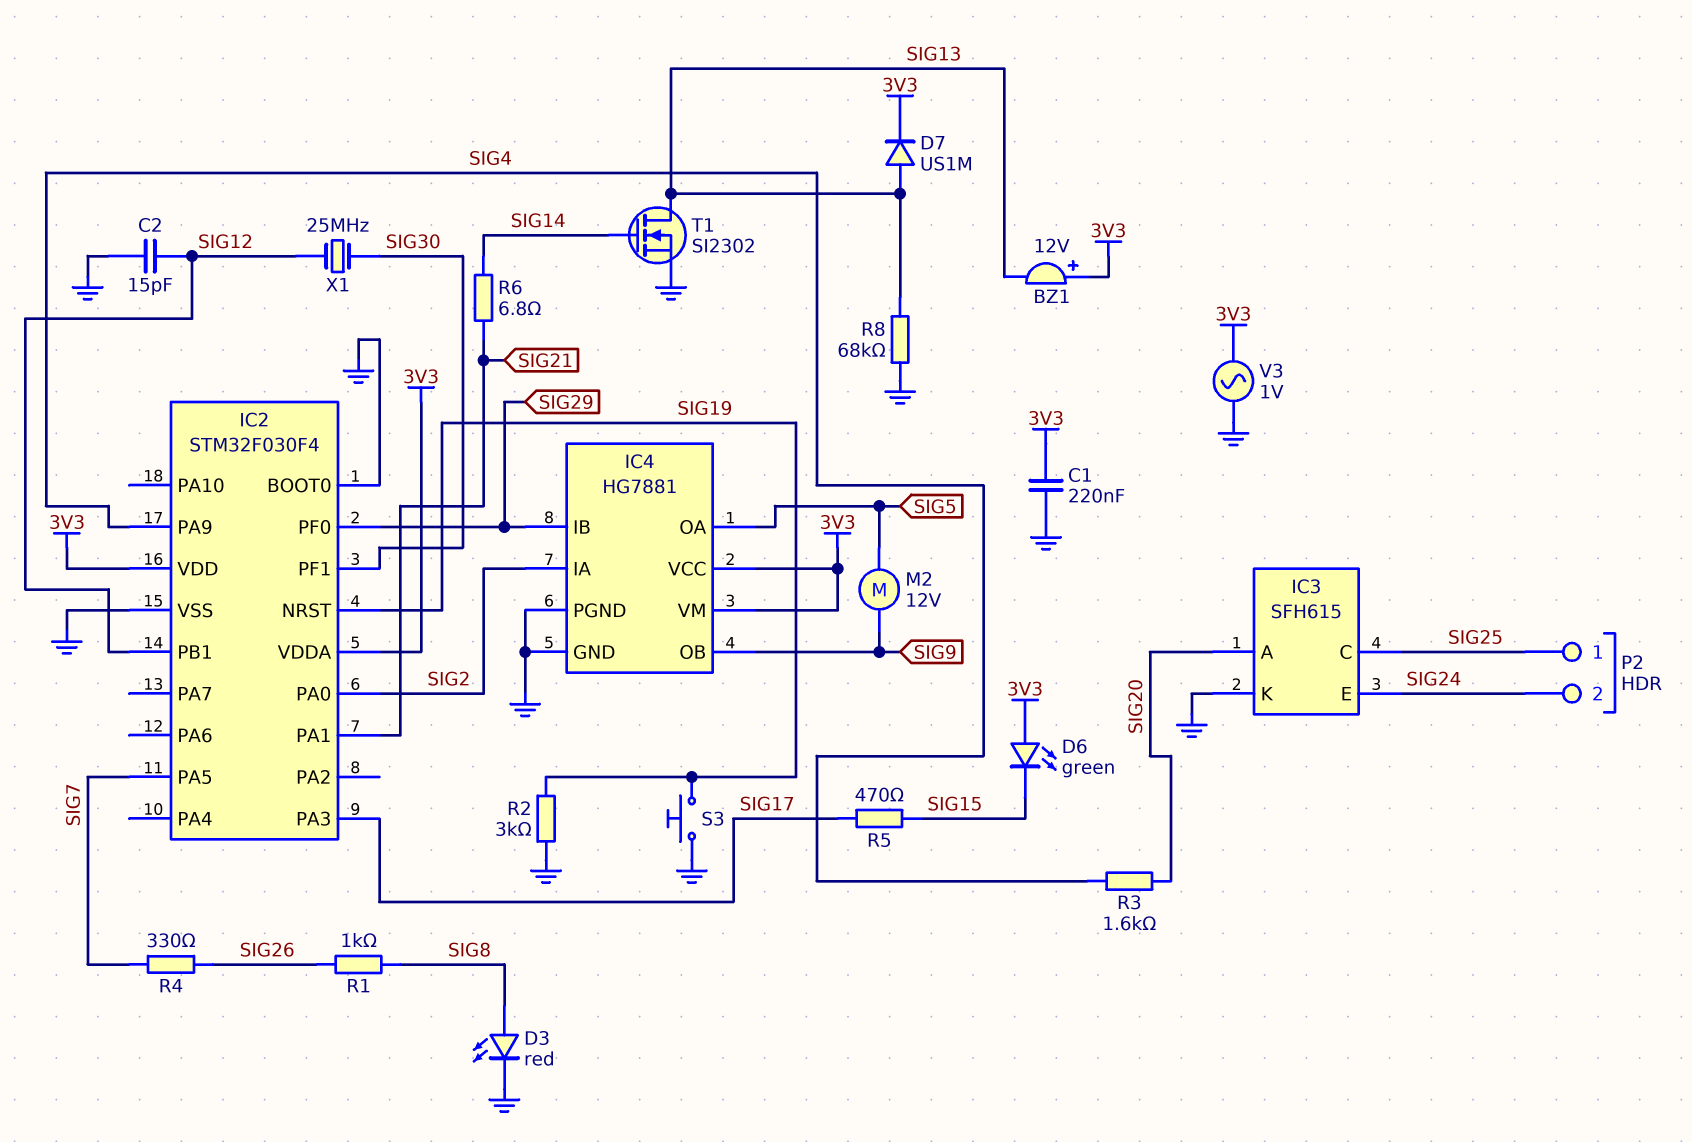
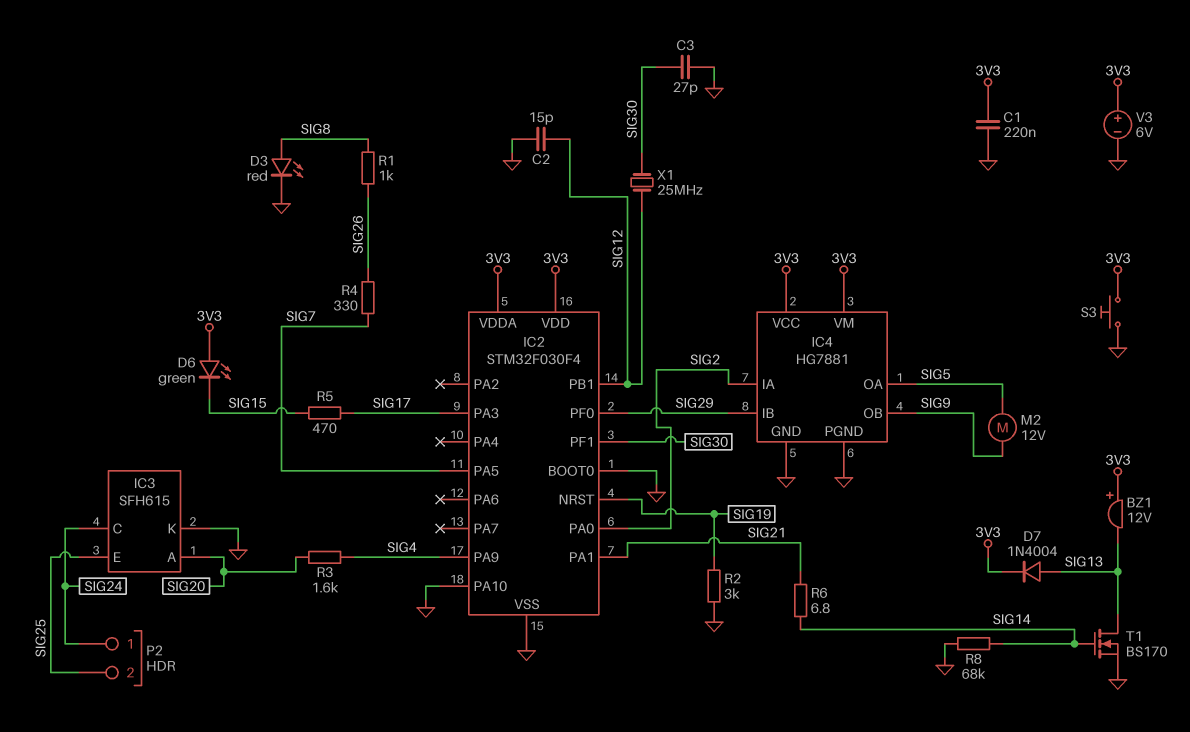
C3: none -> 27pF (GND, SIG30)
D7: diode US1M (A SIG13, K 3V3) -> diode 1N4004 (A SIG13, K 3V3)
IC2 pin PA10: none -> GND
IC3 pin C: SIG25 -> SIG24
IC3 pin E: SIG24 -> SIG25
P2 pin 1: SIG25 -> SIG24
P2 pin 2: SIG24 -> SIG25
R8: 68k (GND, SIG13) -> 68k (GND, SIG14)
S3: button (GND, SIG19) -> button (3V3, GND)
T1: NMOS SI2302 (G SIG14, D SIG13, S GND) -> NMOS BS170 (G SIG14, D SIG13, S GND)
V3: AC 1V (3V3, GND) -> 6V (plus 3V3, minus GND)

